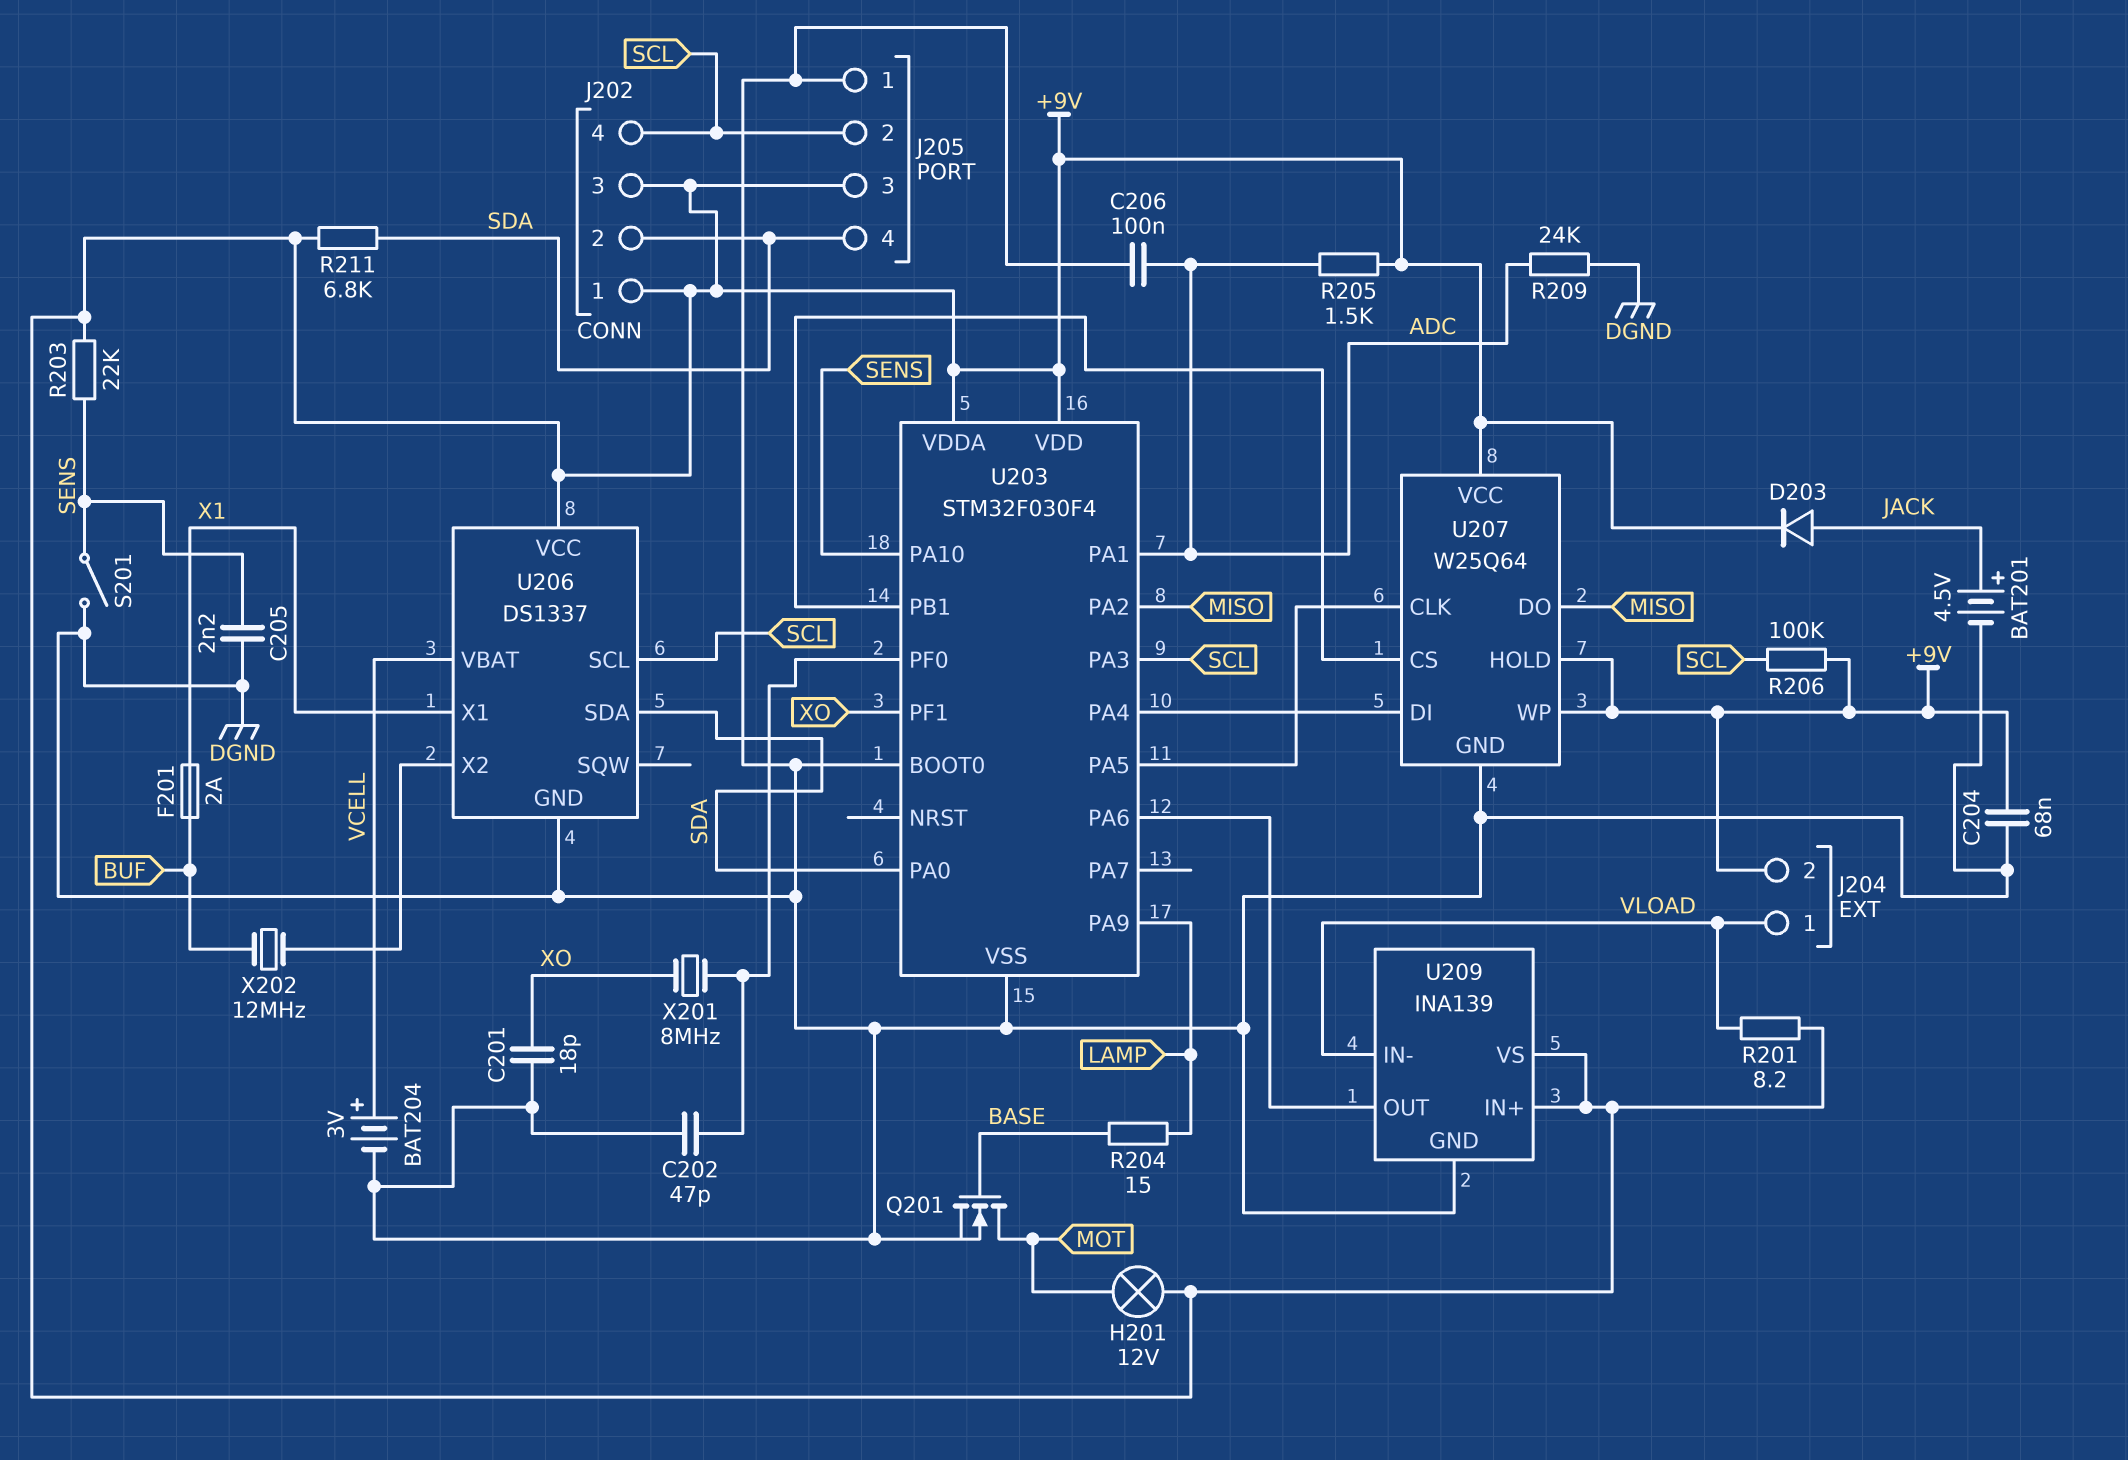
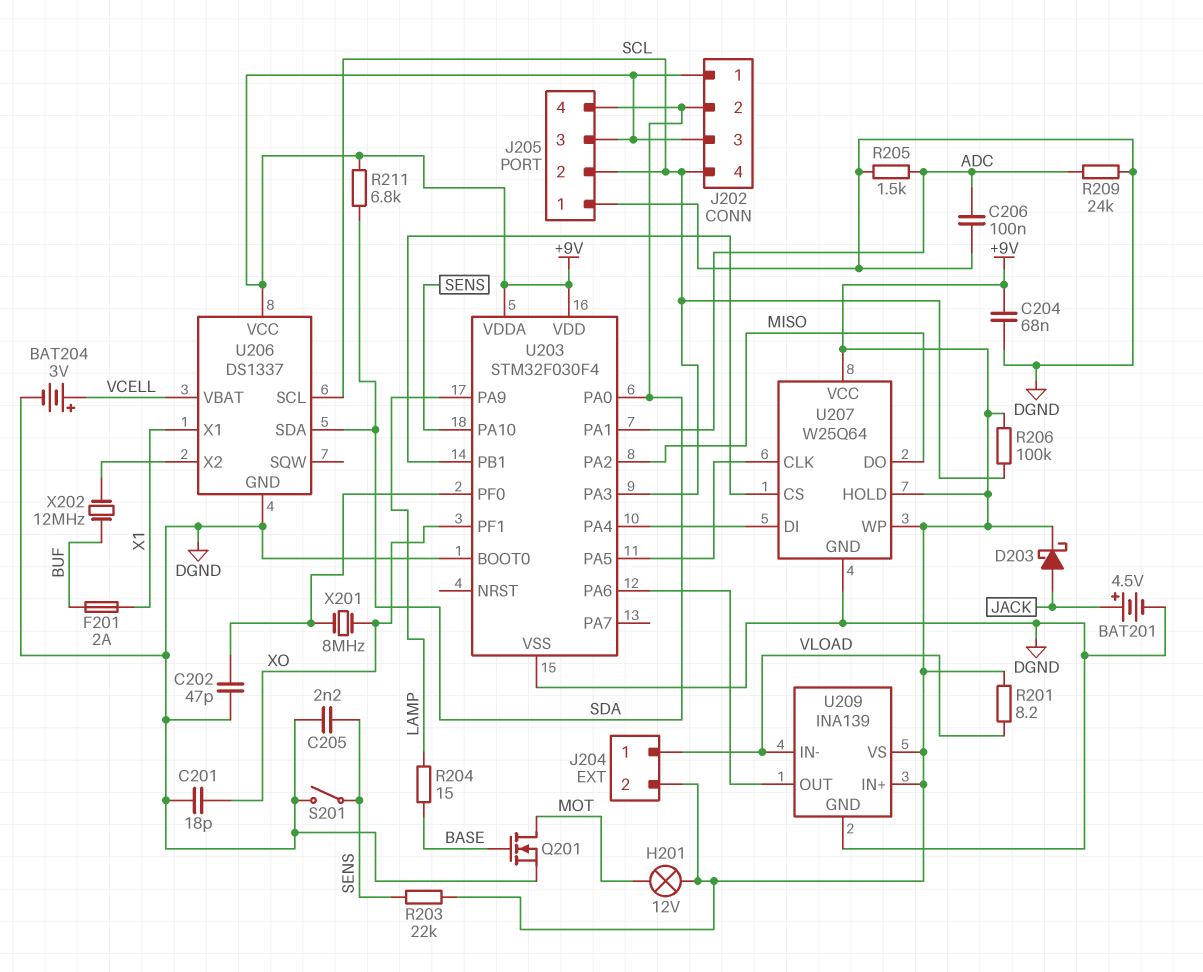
D203: diode (A JACK, K +9V) -> schottky (A JACK, K +9V)
R205: 1.5k (+9V, ADC) -> 1.5k (ADC, DGND)

